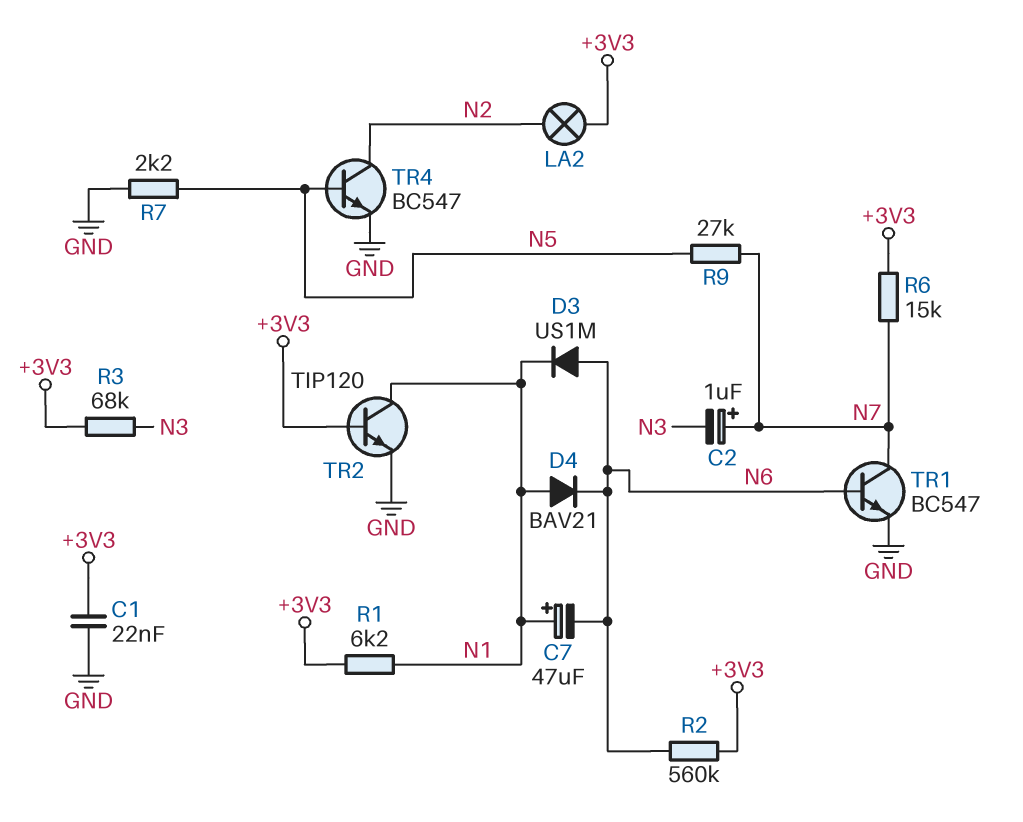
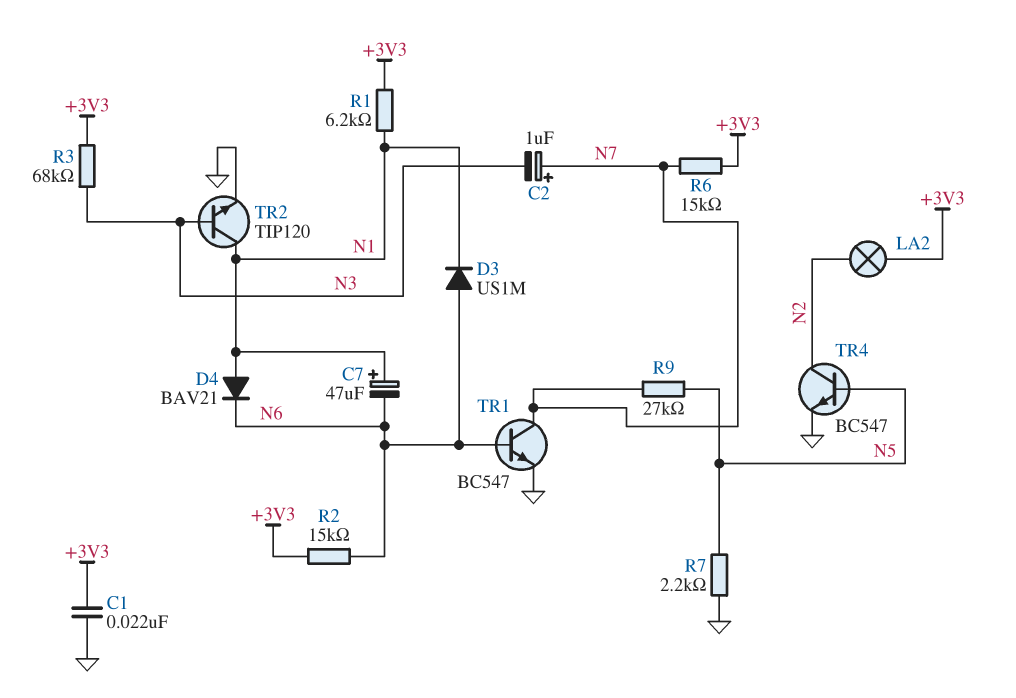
R2: 560k (+3V3, N6) -> 15k (+3V3, N6)
TR2: NPN TIP120 (B +3V3, C N1, E GND) -> NPN TIP120 (B N3, C N1, E GND)

